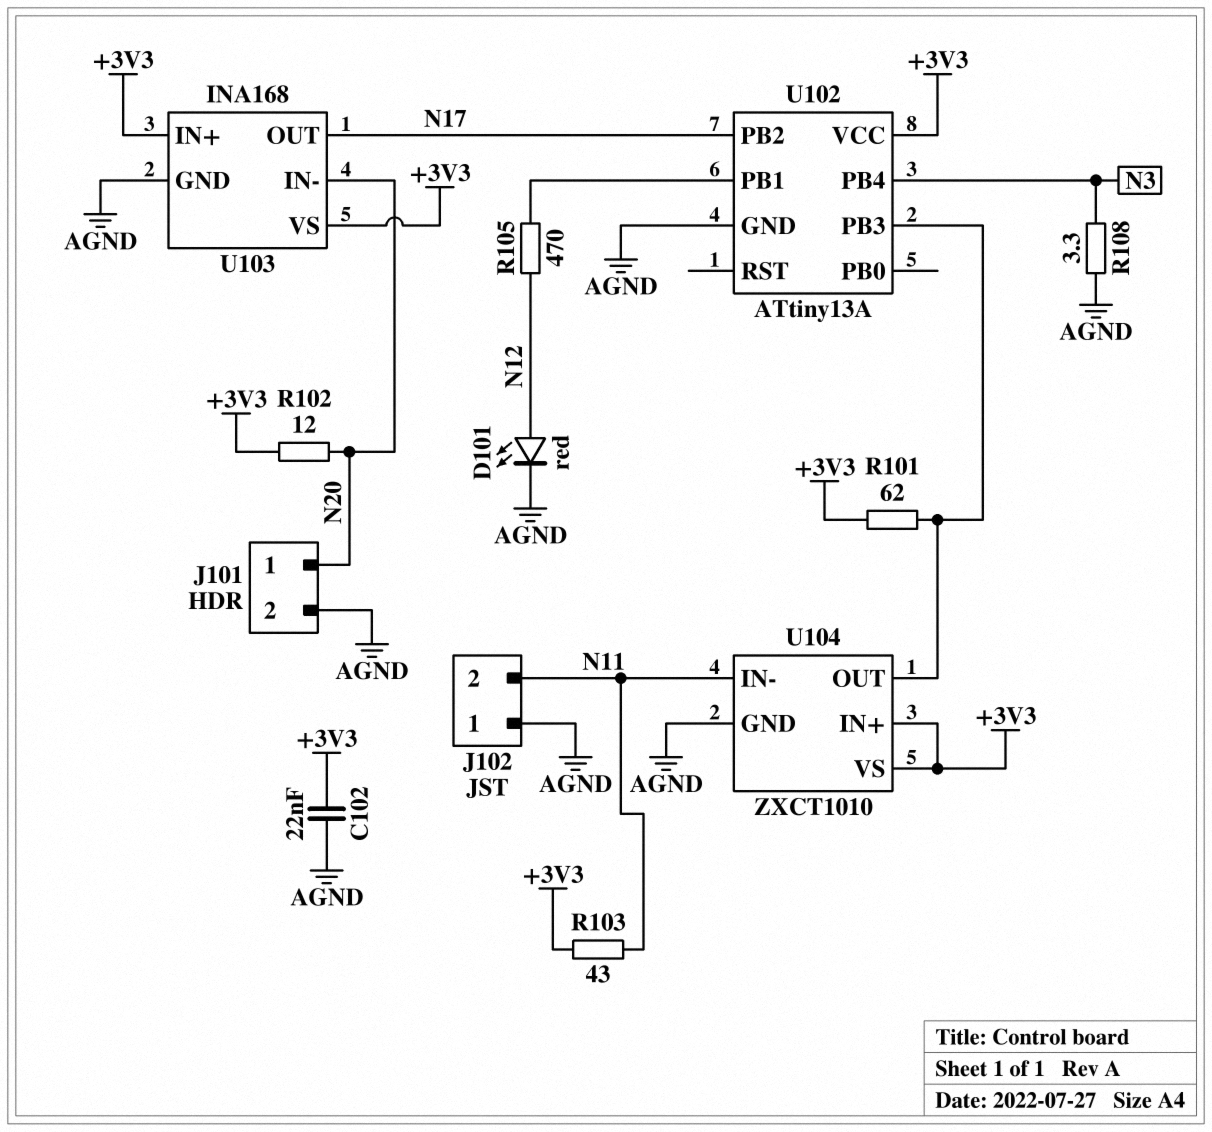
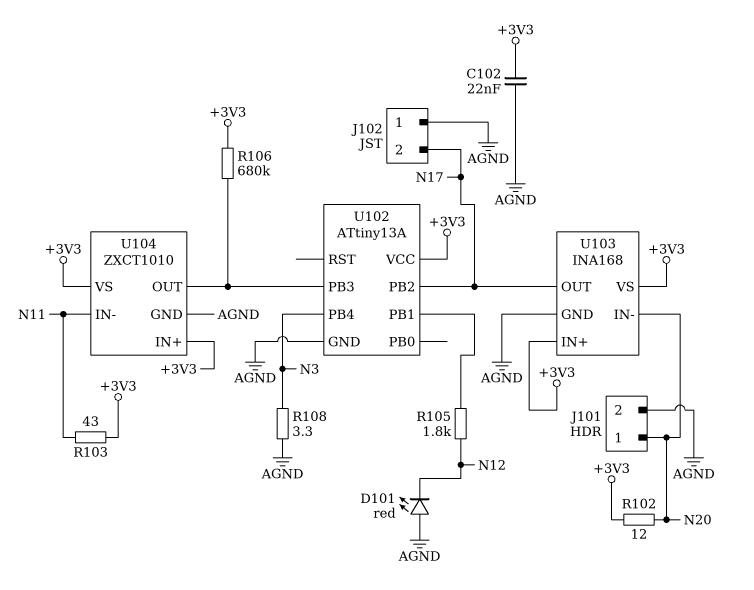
D101: LED red (A N12, K AGND) -> LED red (A AGND, K N12)
J102 pin 2: N11 -> N17
R101: 62 (+3V3, U102/PB3) -> none
R105: 470 (N12, U102/PB1) -> 1.8k (N12, U102/PB1)
R106: none -> 680k (+3V3, U102/PB3)

